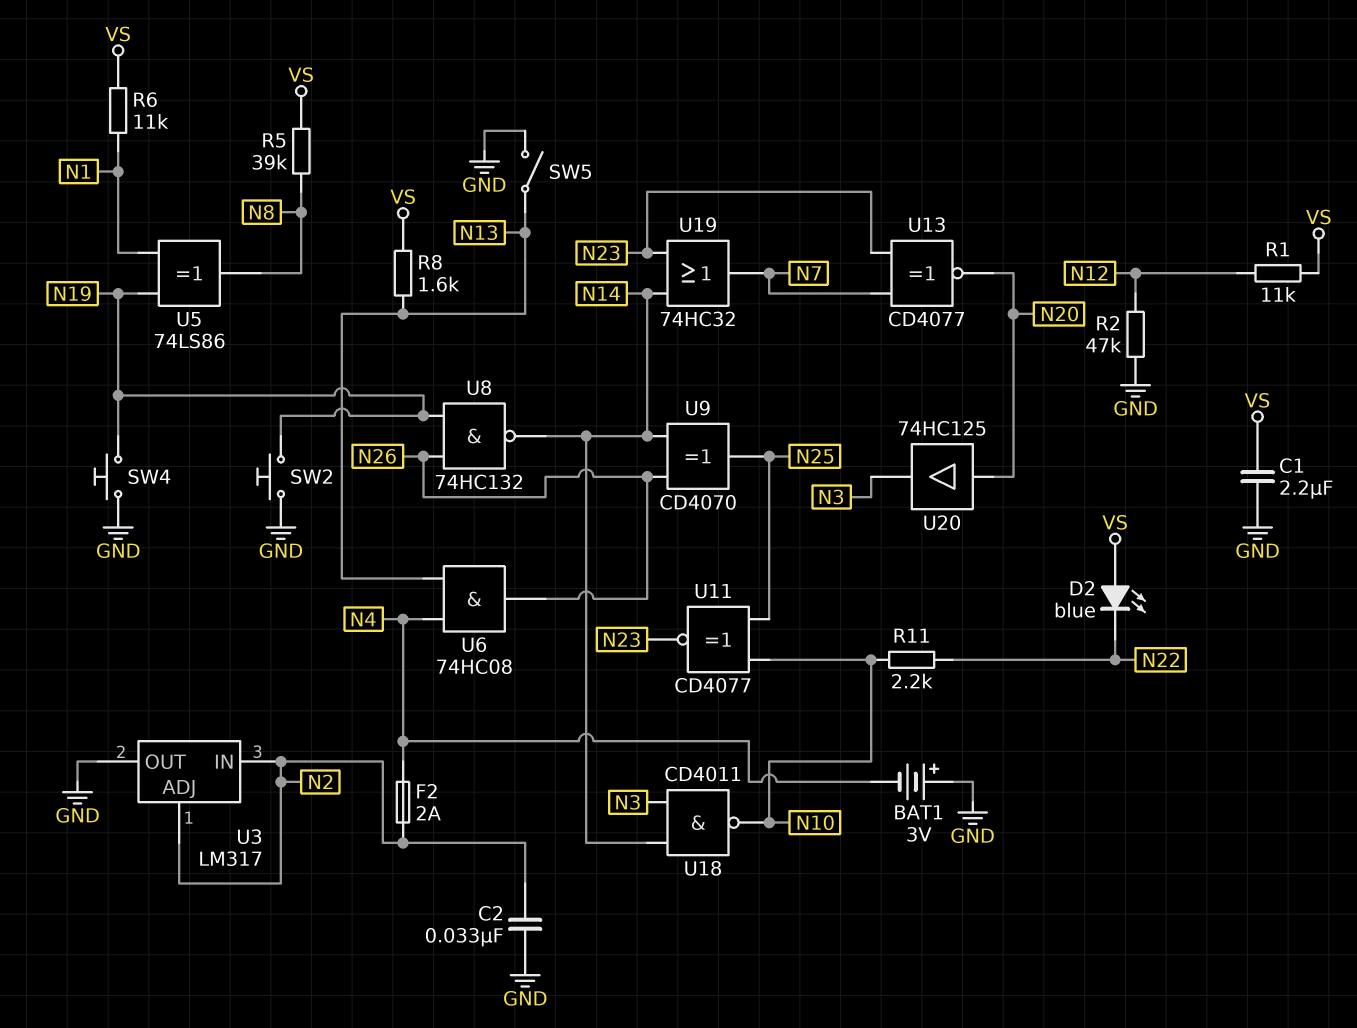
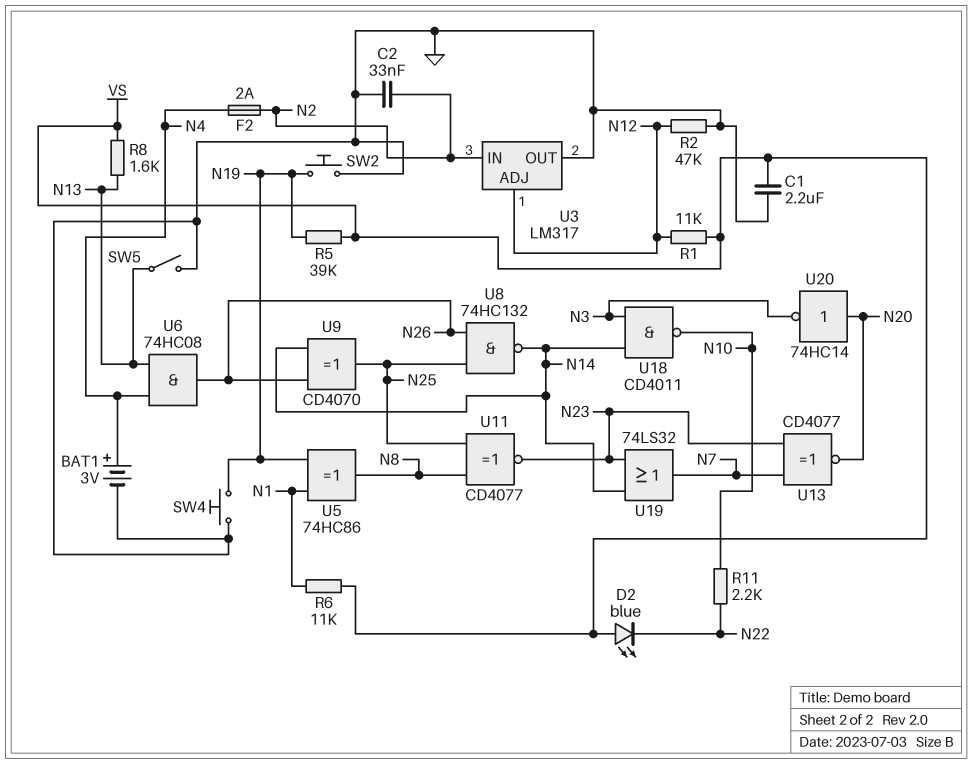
BAT1: 3V (plus GND, minus N4) -> 3V (plus N4, minus GND)
R5: 39k (N8, VS) -> 39k (N19, VS)
U3 pin ADJ: N2 -> N12
U5: XOR 74LS86 (in N1, in N19, out N8) -> XOR 74HC86 (in N1, in N19, out N8)
U8: NAND 74HC132 (in N19, in N26, out N14) -> NAND 74HC132 (in N25, in N26, out N14)
U11: XNOR CD4077 (in N10, in N25, out N23) -> XNOR CD4077 (in N8, in N25, out N23)
U19: OR 74HC32 (in N14, in N23, out N7) -> OR 74LS32 (in N14, in N23, out N7)
U20: buffer 74HC125 (in N20, out N3) -> NOT 74HC14 (in N20, out N3)

